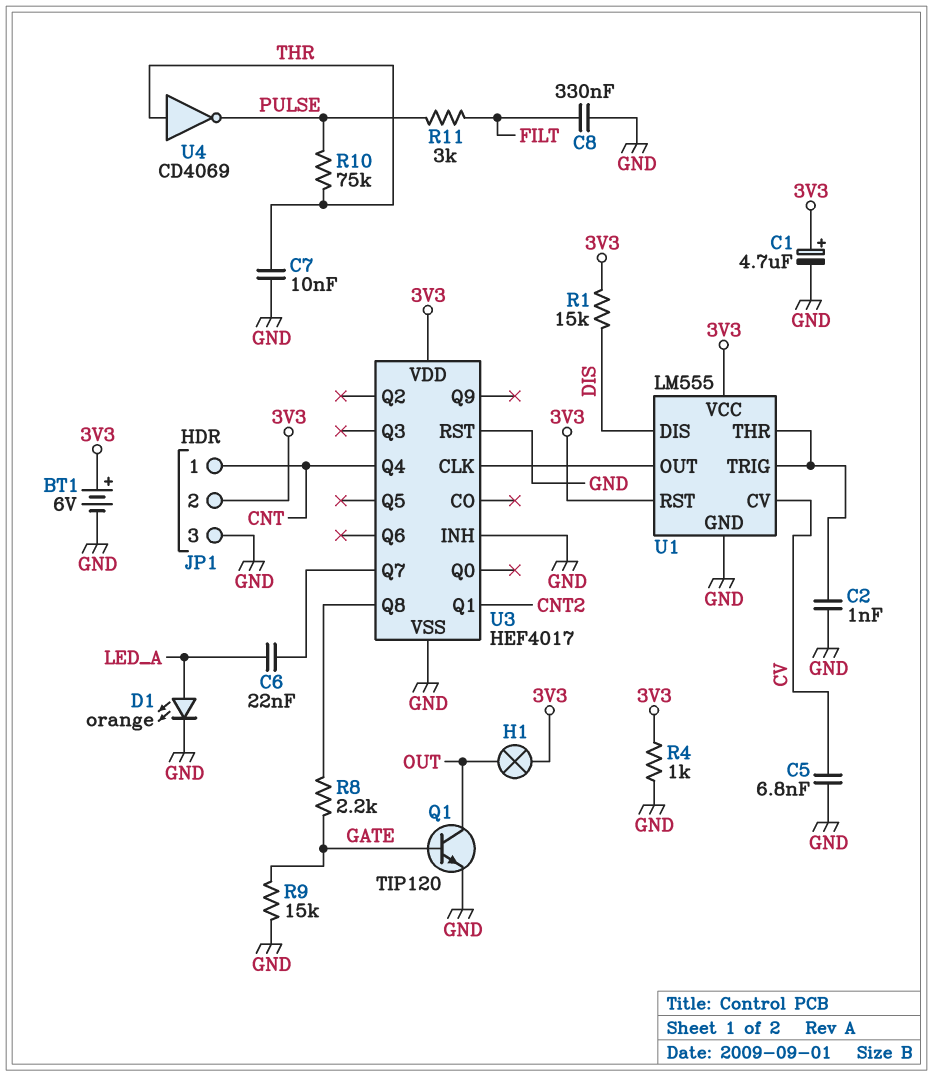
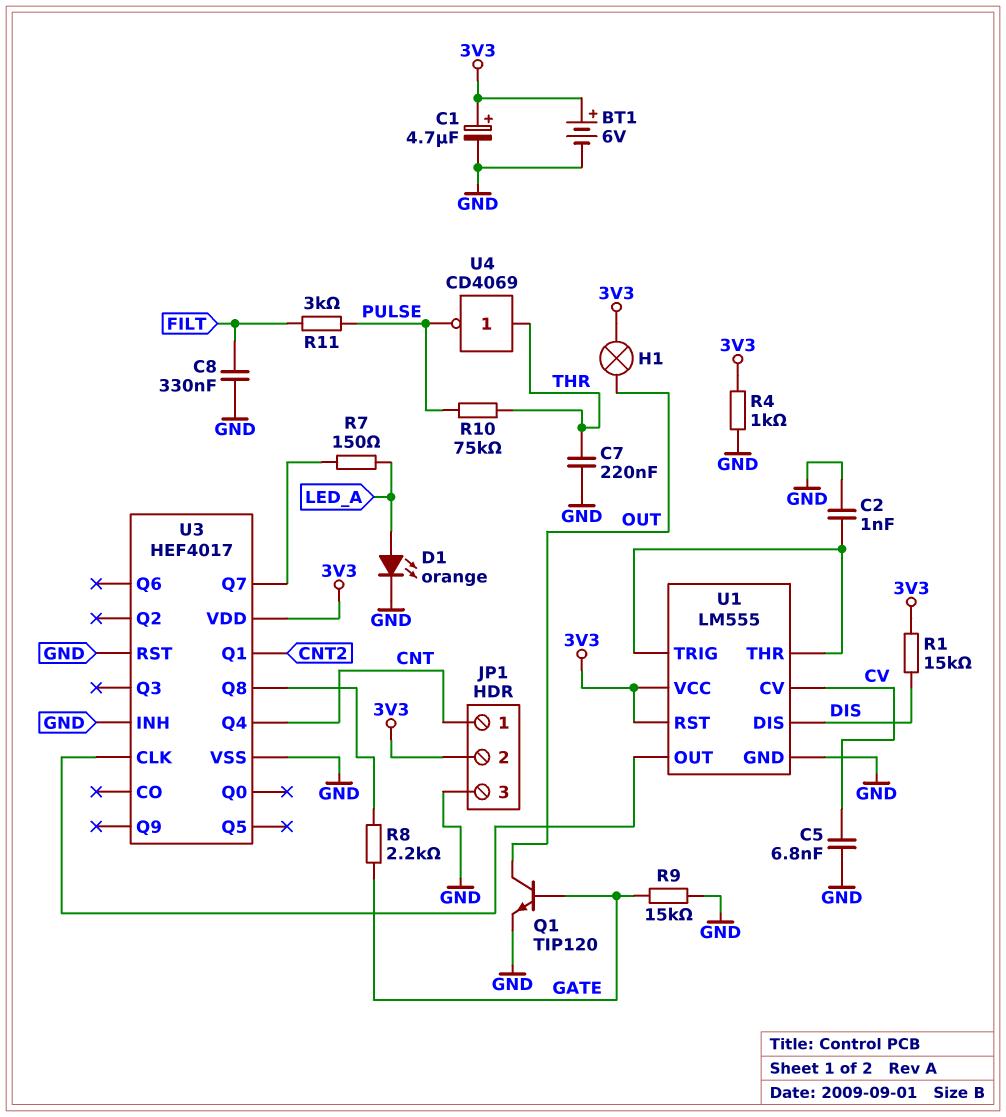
C6: 22nF (LED_A, U3/Q7) -> none
C7: 10nF (GND, THR) -> 220nF (GND, THR)
R7: none -> 150 (LED_A, U3/Q7)

